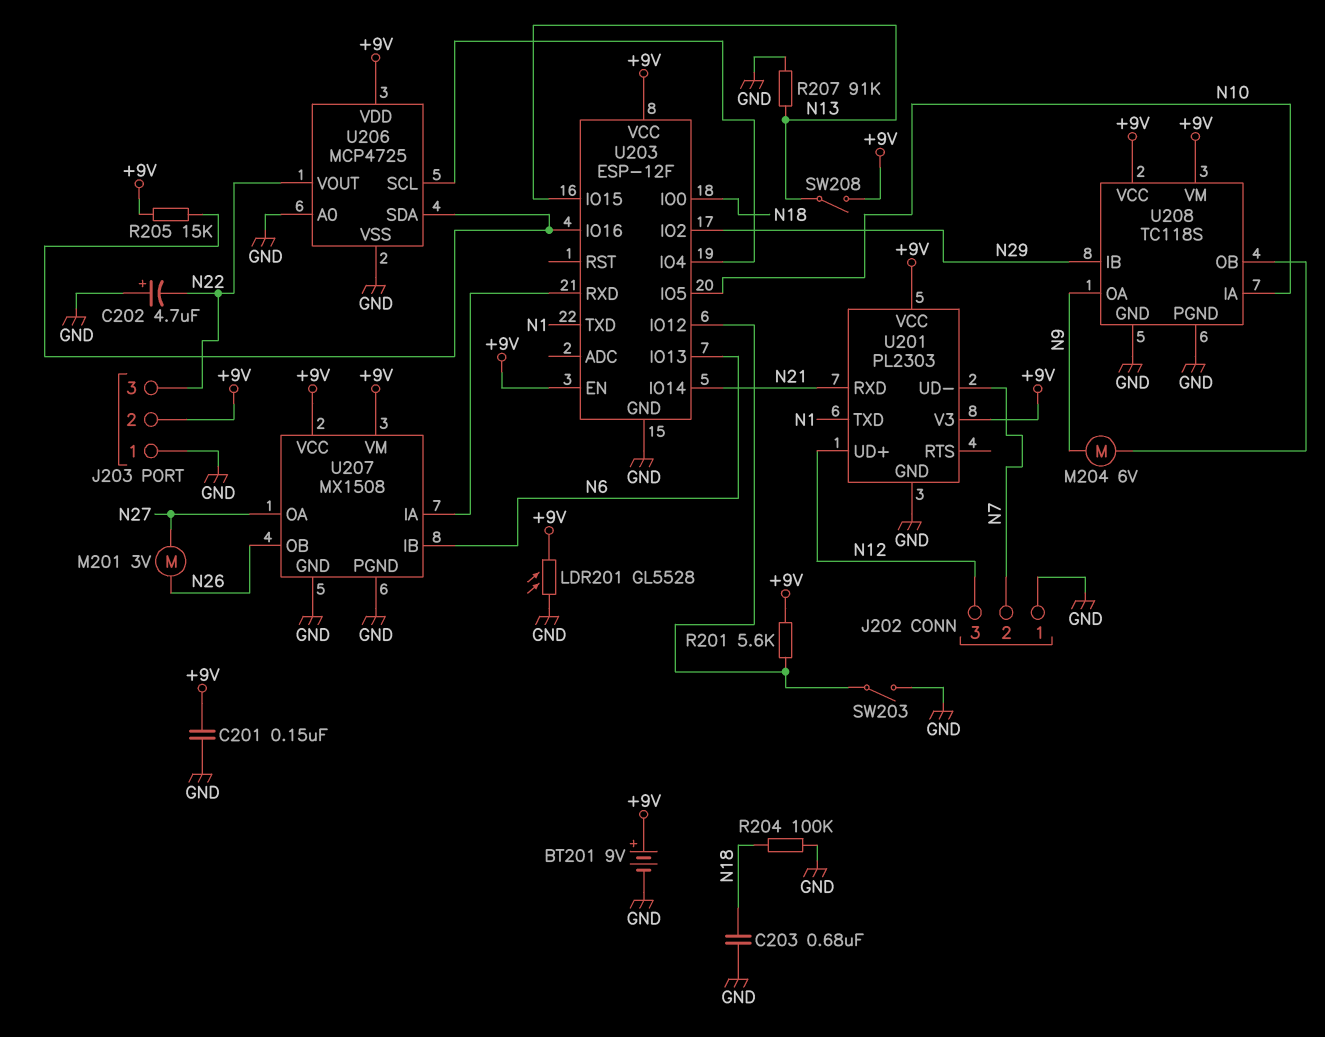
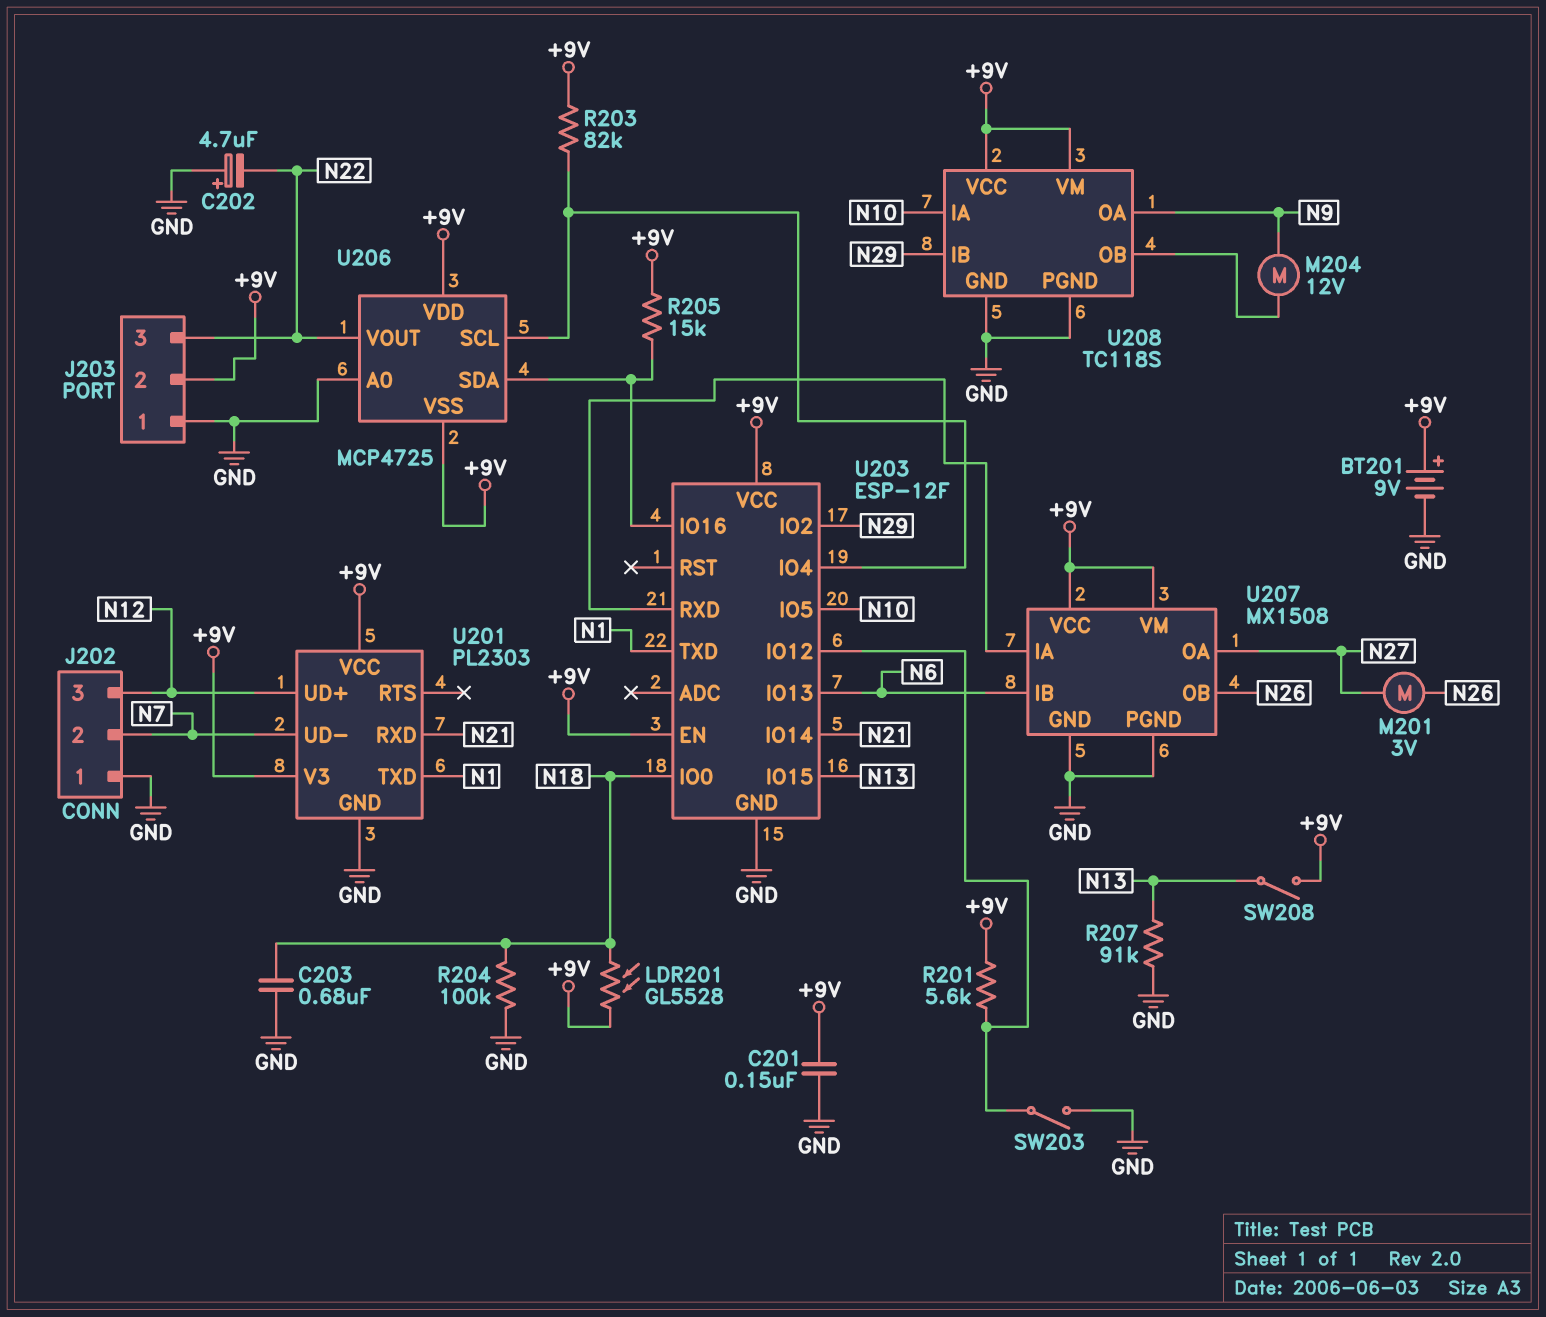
LDR201: GL5528 (+9V, GND) -> GL5528 (+9V, N18)
M204: motor 6V (N9, U208/OB) -> motor 12V (N9, U208/OB)
R203: none -> 82k (+9V, U203/IO4)
U206 pin VSS: GND -> +9V

